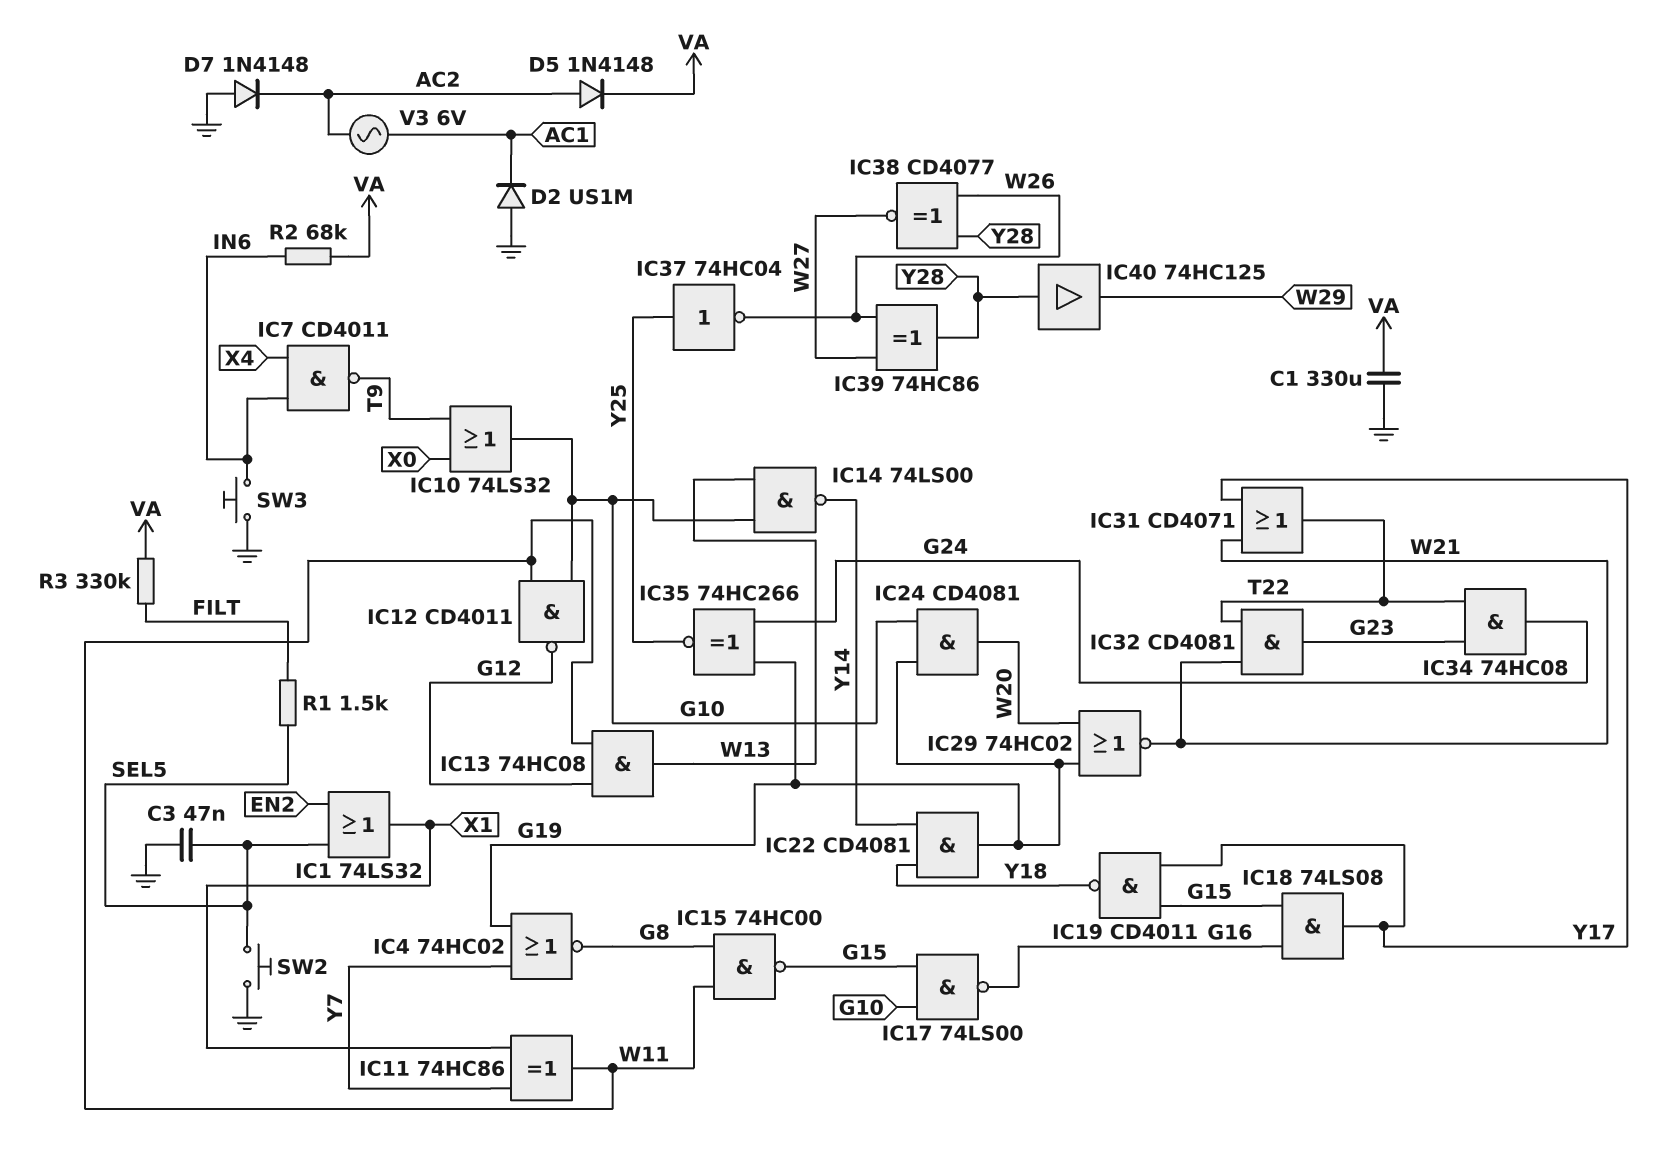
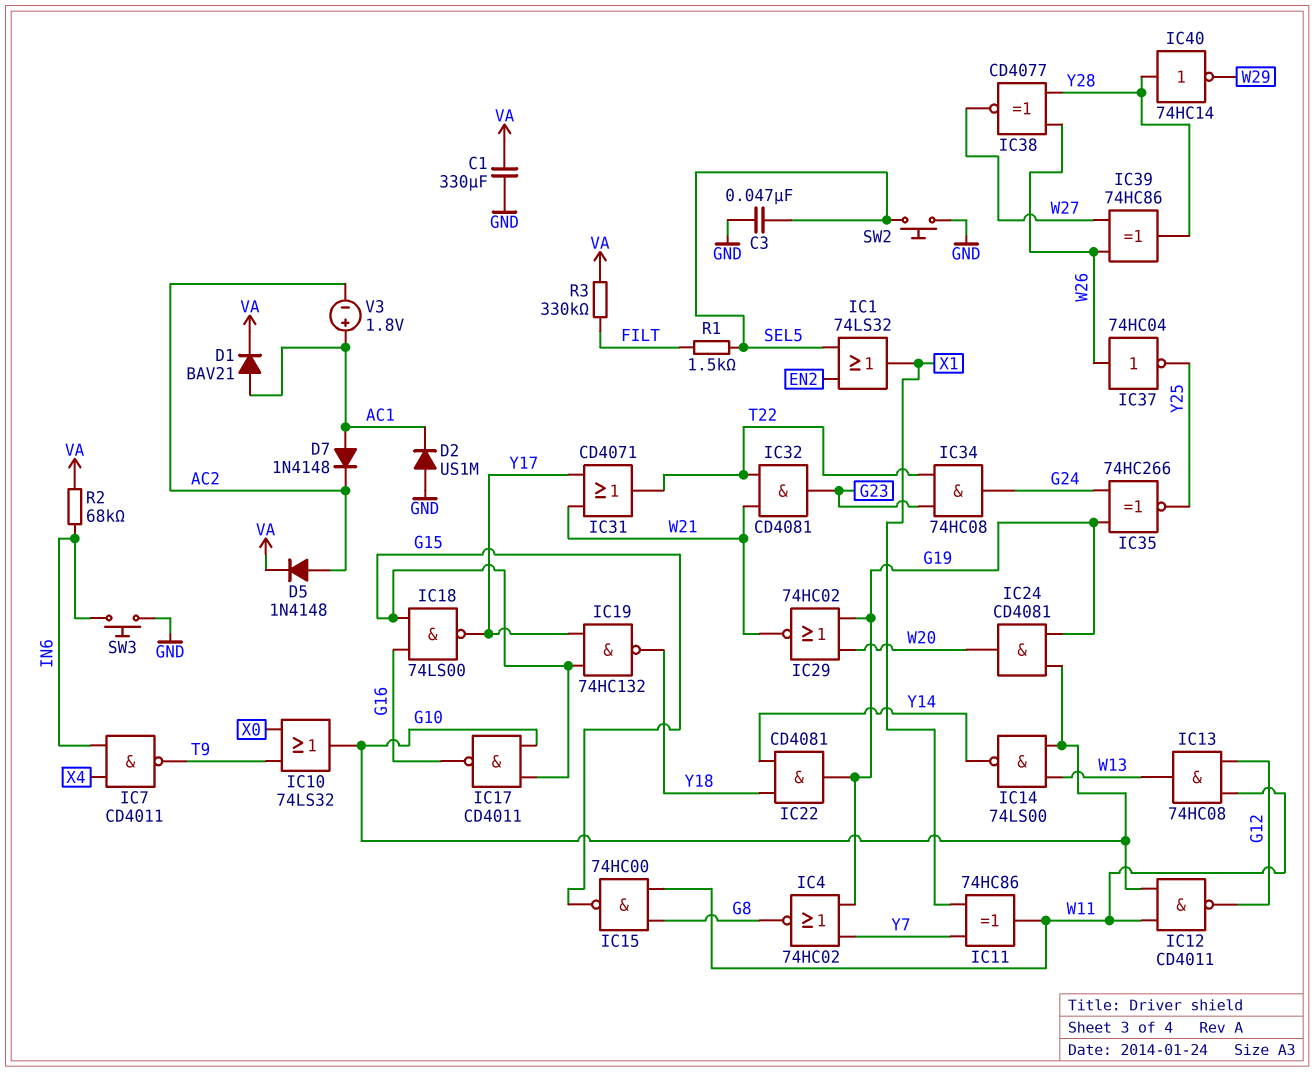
D1: none -> diode BAV21 (A AC1, K VA)
D7: diode 1N4148 (A GND, K AC2) -> diode 1N4148 (A AC1, K AC2)
IC17: NAND 74LS00 (in G10, in G15, out G16) -> NAND CD4011 (in G10, in G15, out G16)
IC18: AND 74LS08 (in G15, in G16, out Y17) -> NAND 74LS00 (in G15, in G16, out Y17)
IC19: NAND CD4011 (in G15, in Y17, out Y18) -> NAND 74HC132 (in G15, in Y17, out Y18)
IC37: NOT 74HC04 (in Y25, out W26) -> NOT 74HC04 (in W26, out Y25)
IC40: buffer 74HC125 (in Y28, out W29) -> NOT 74HC14 (in Y28, out W29)
V3: AC 6V (AC1, AC2) -> 1.8V (plus AC1, minus AC2)

